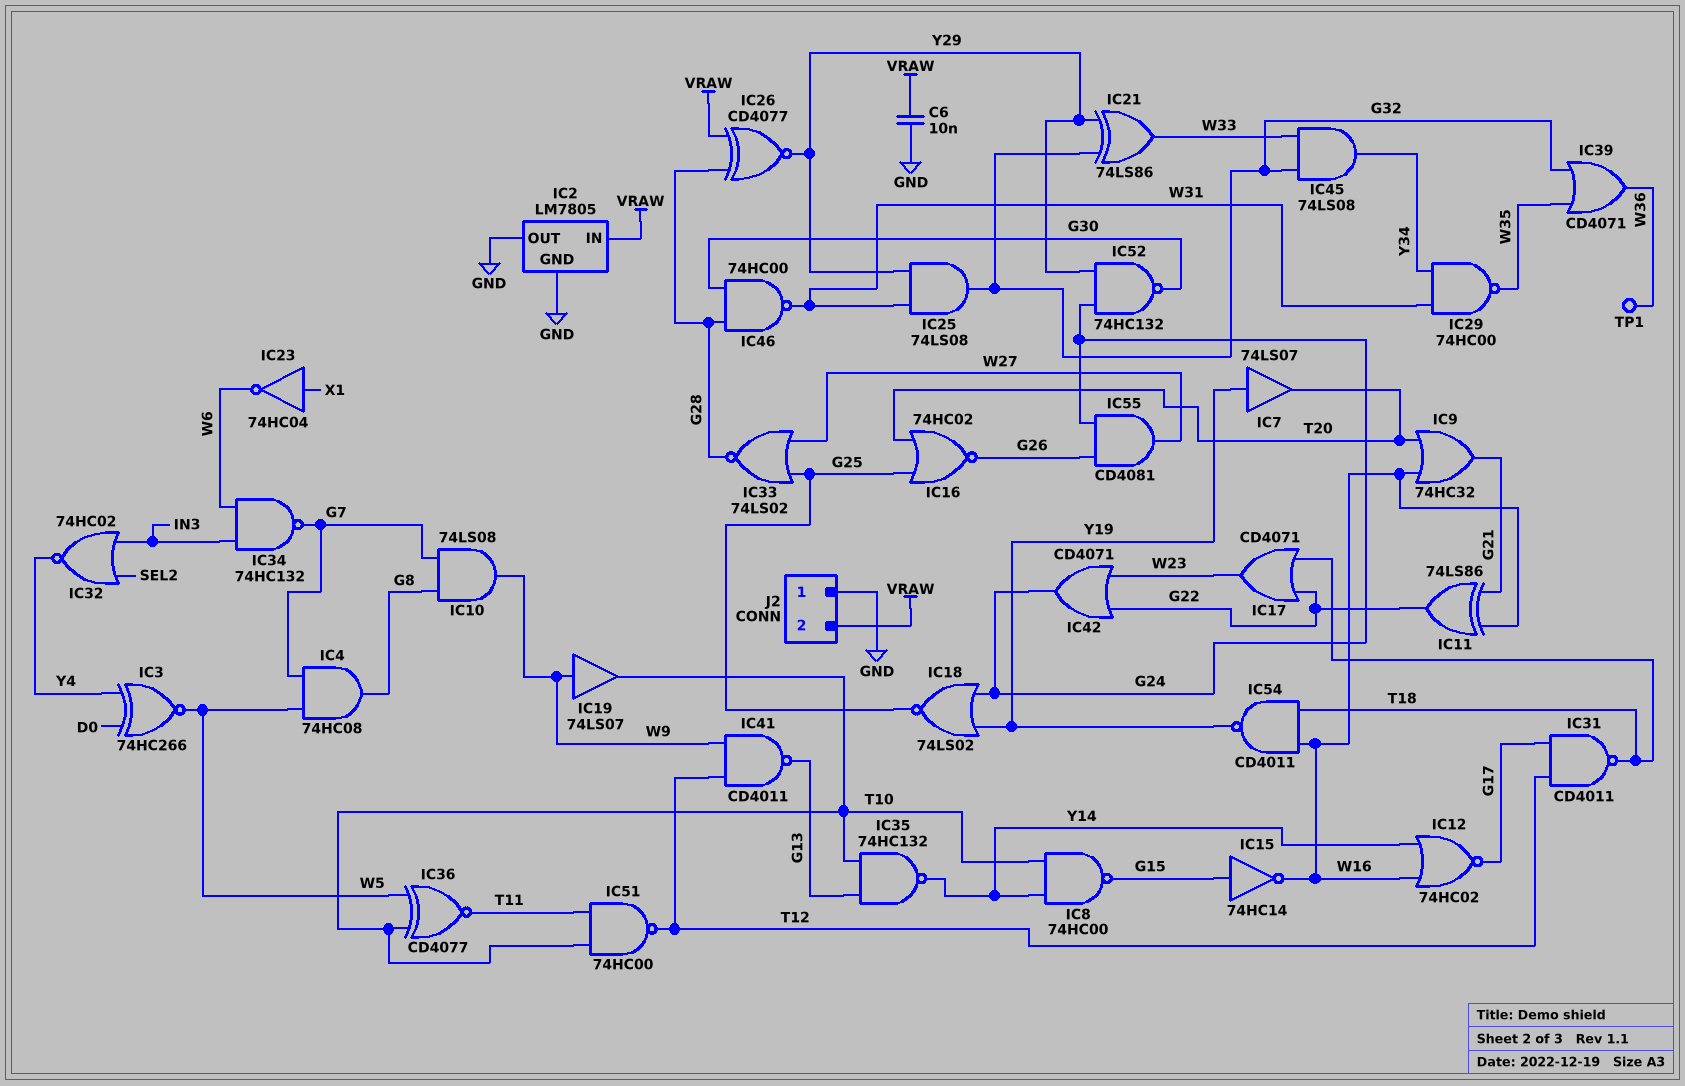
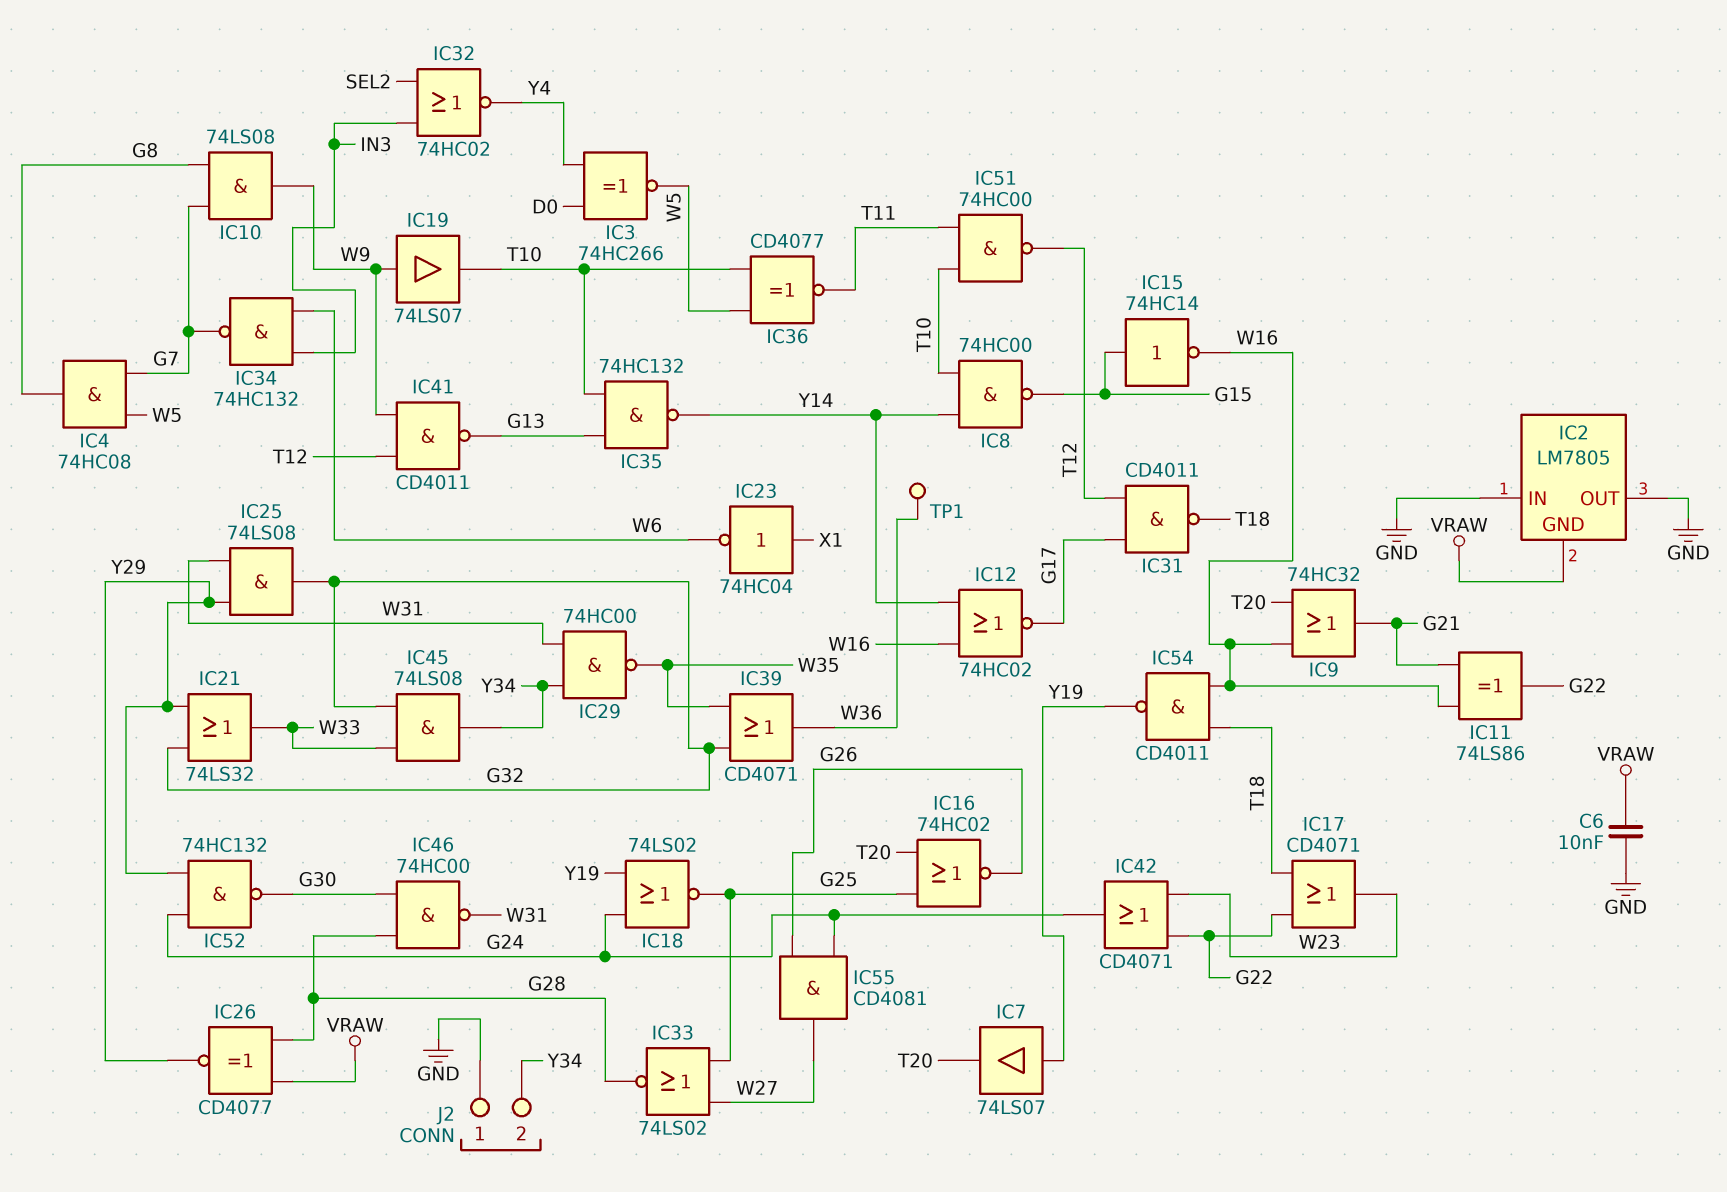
IC2 pin GND: GND -> VRAW
IC2 pin IN: VRAW -> GND
IC21: XOR 74LS86 (in G32, in Y29, out W33) -> OR 74LS32 (in G32, in Y29, out W33)
J2 pin 2: VRAW -> Y34

